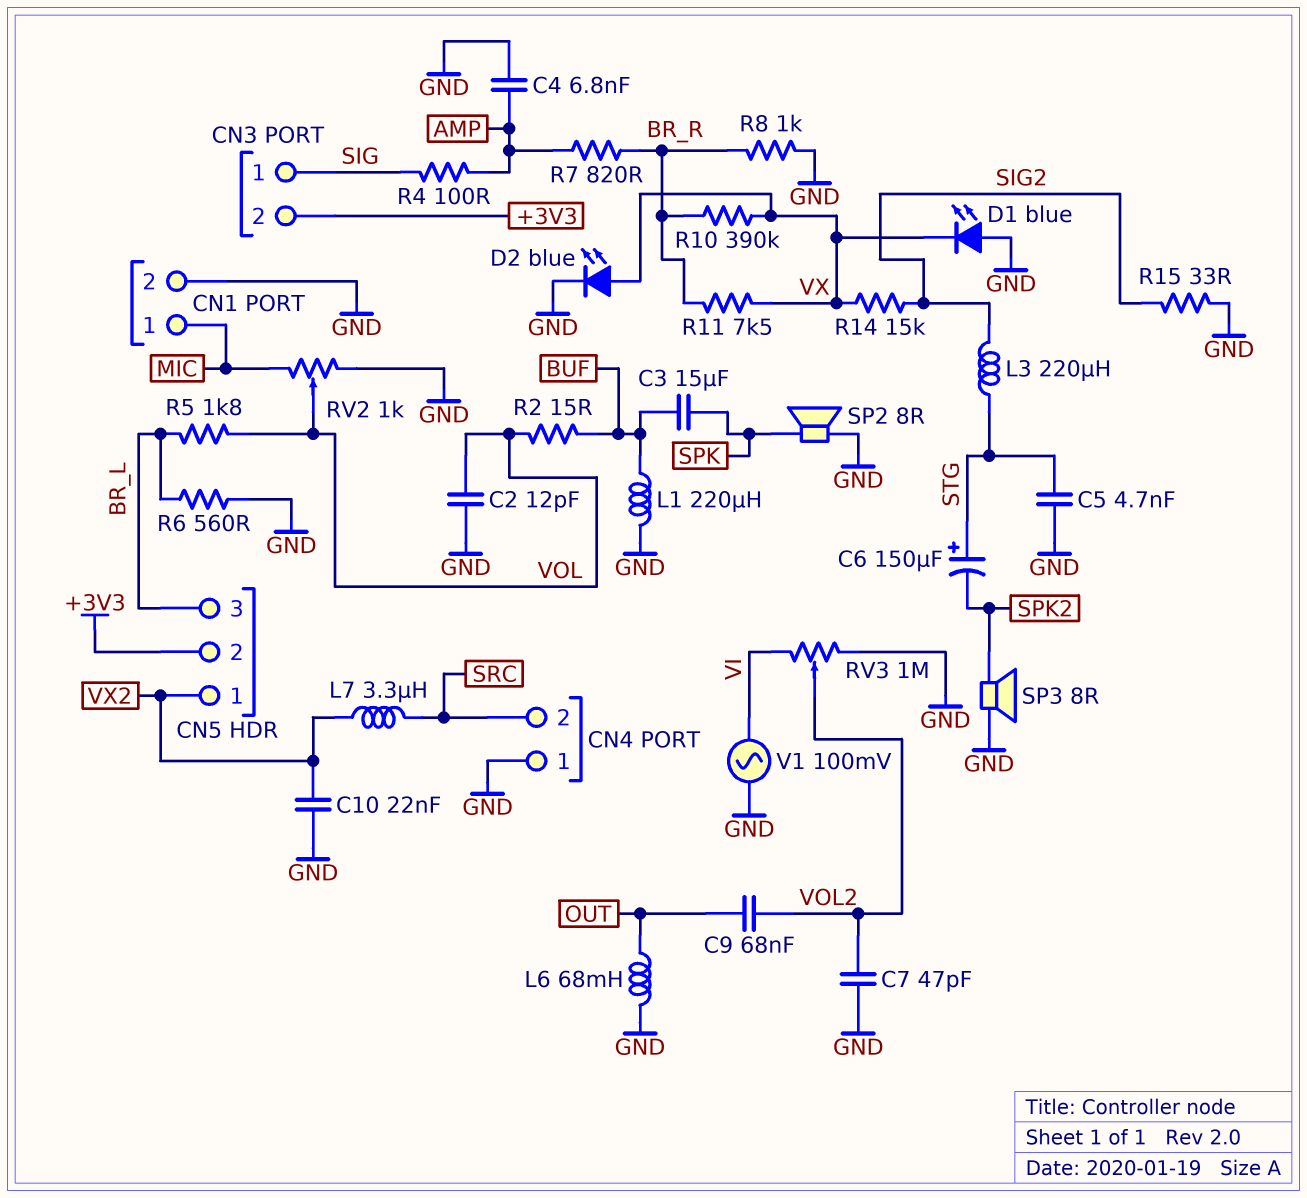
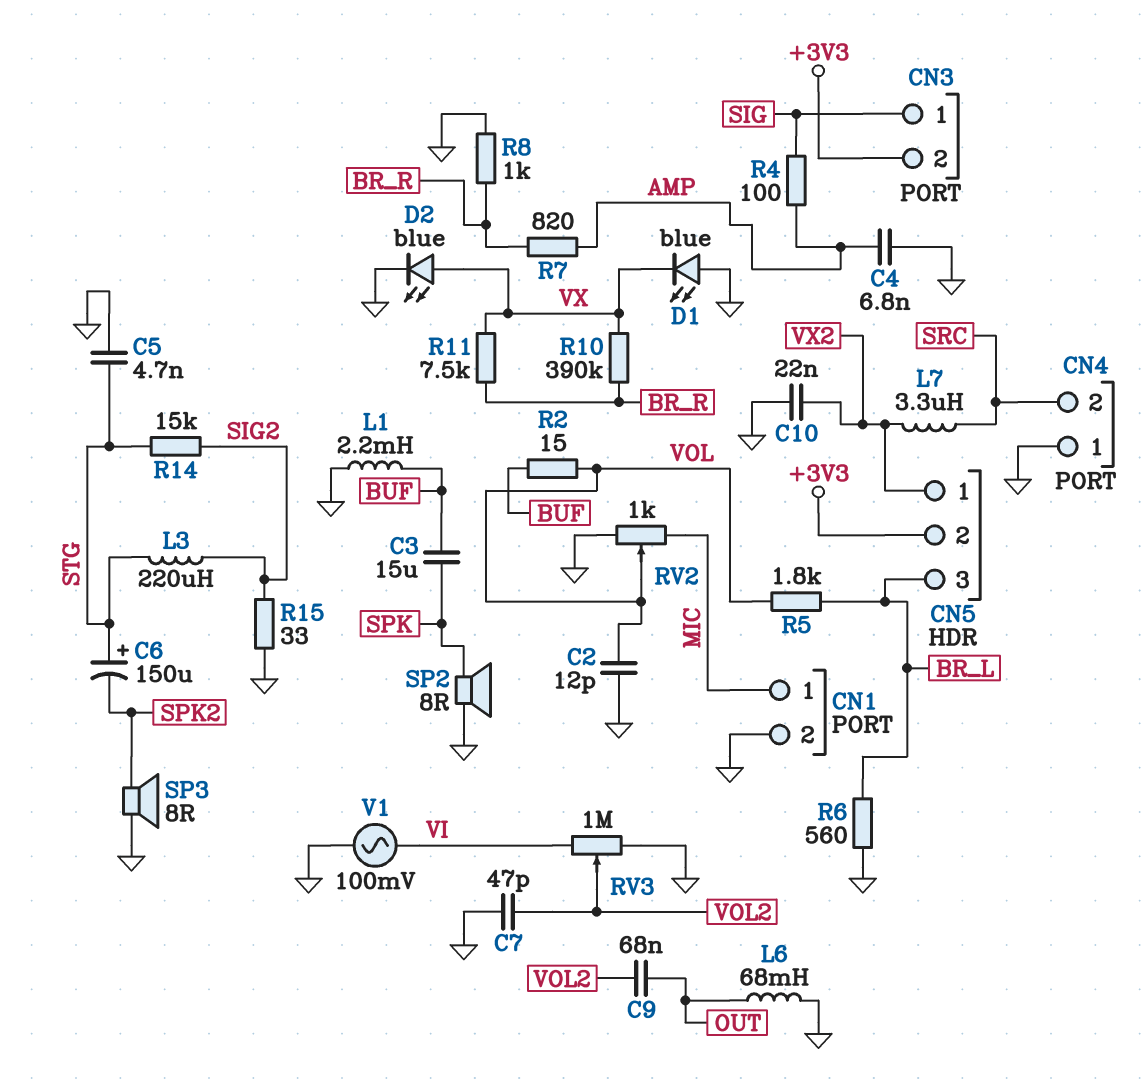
L1: 220uH (BUF, GND) -> 2.2mH (BUF, GND)
R14: 15k (SIG2, VX) -> 15k (SIG2, STG)

